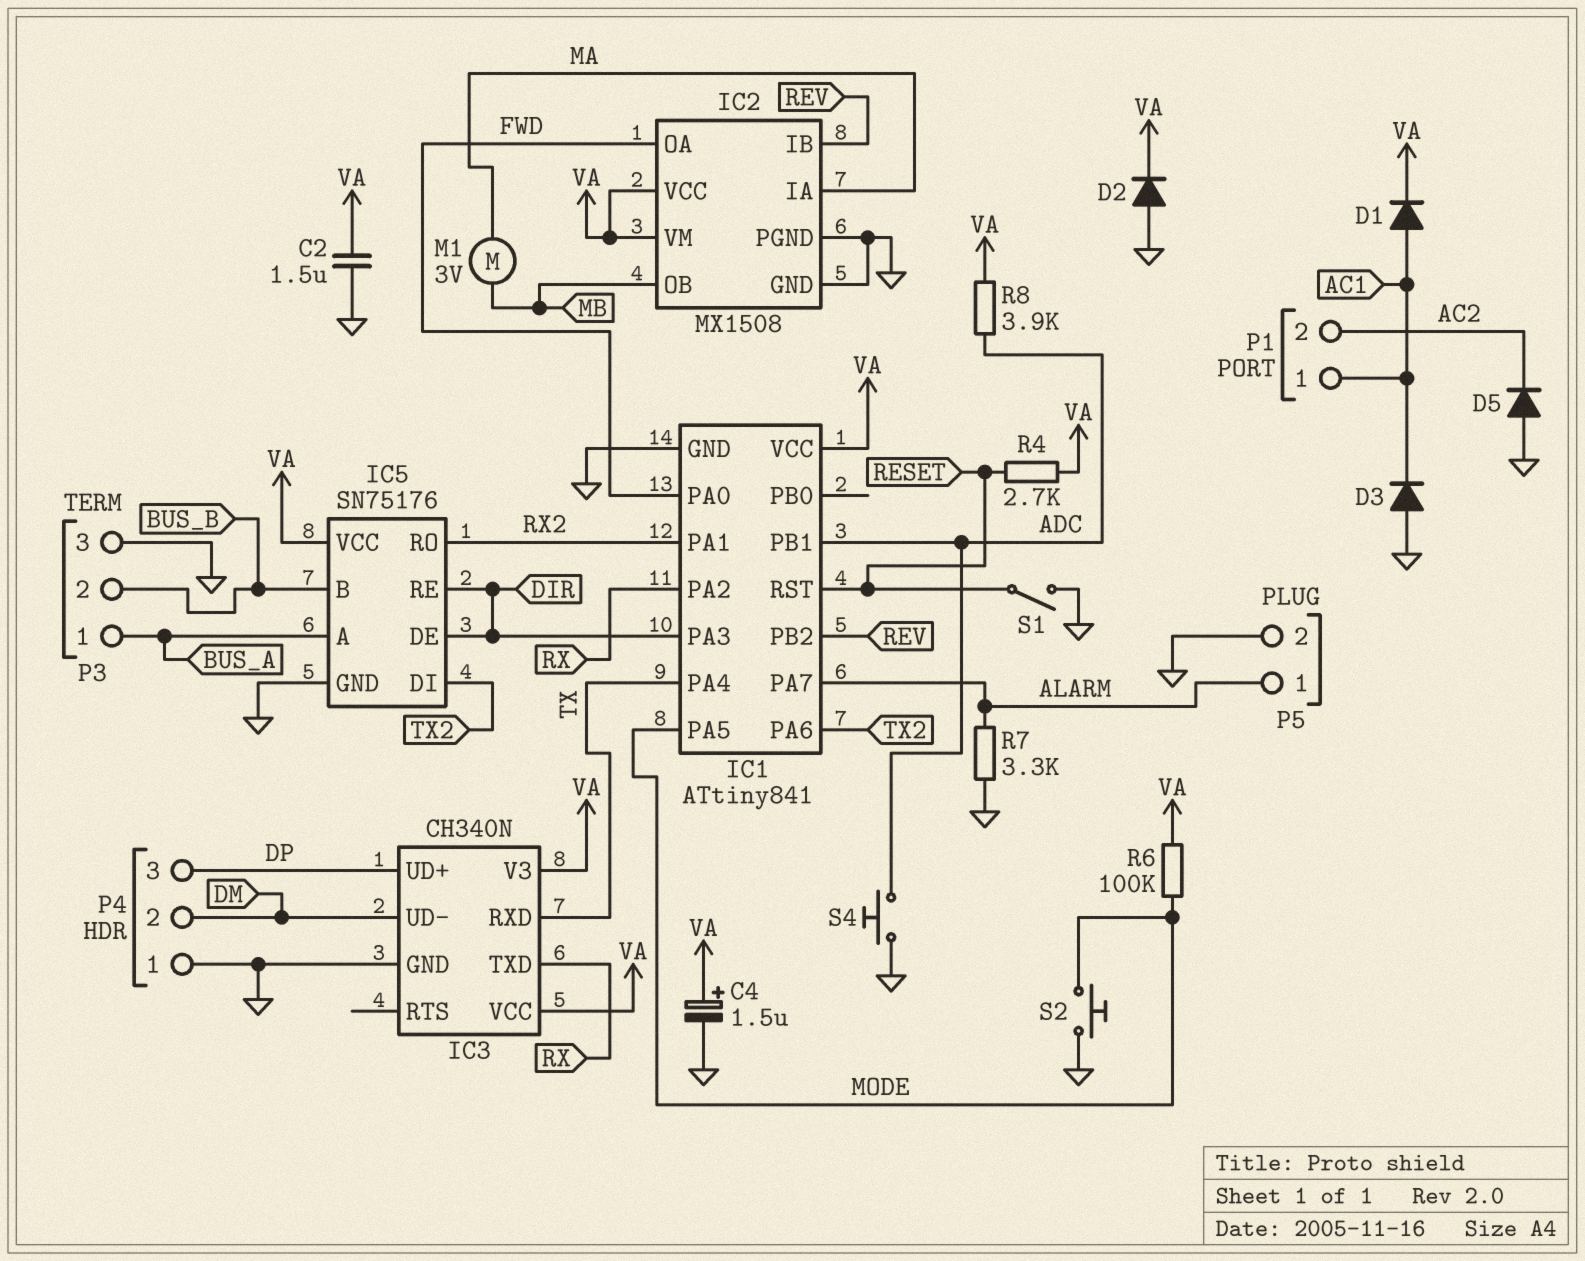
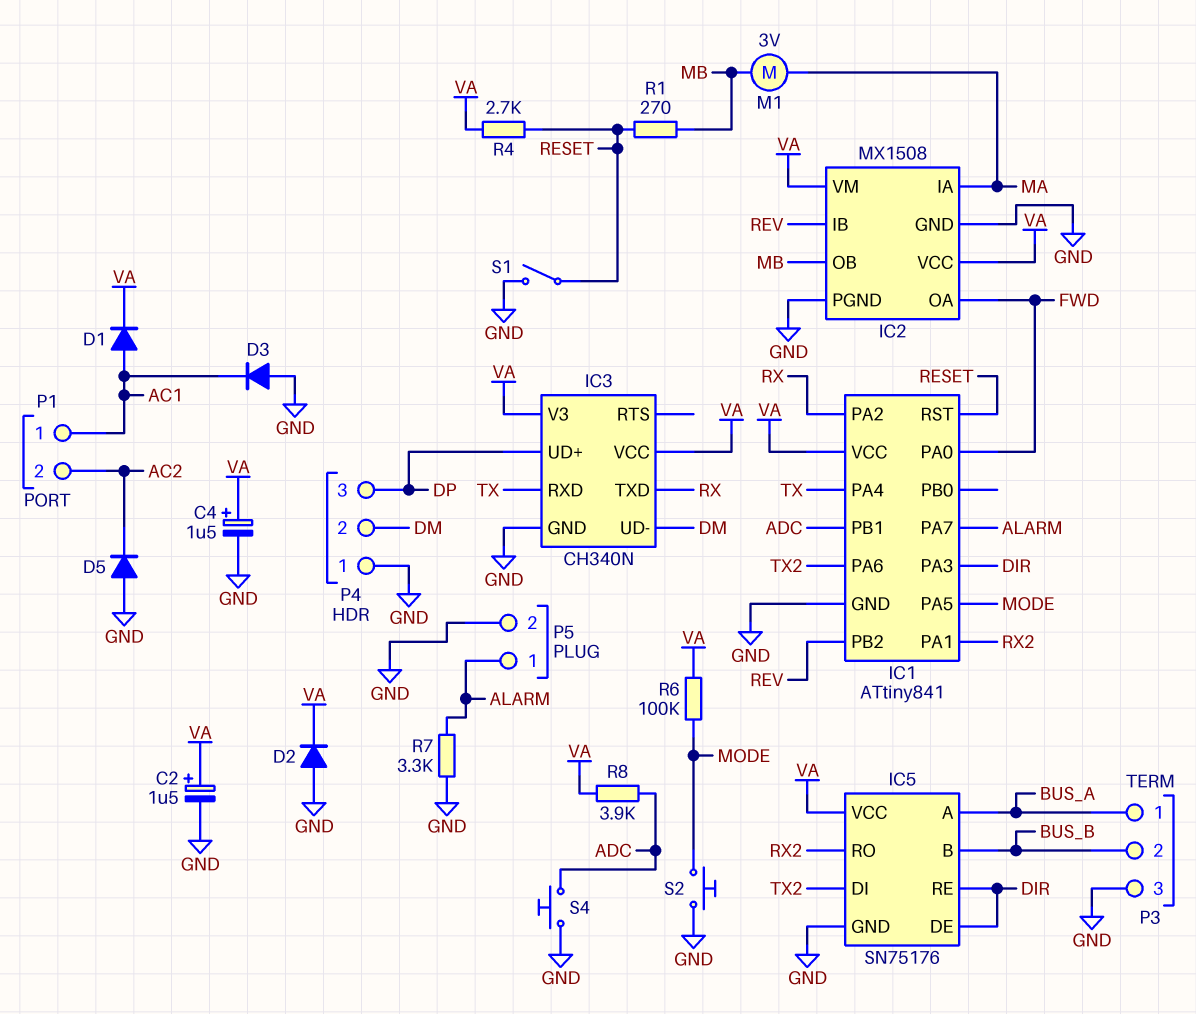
C2: 1.5uF (GND, VA) -> 1.5uF (plus VA, minus GND)
R1: none -> 270 (MB, RESET)

